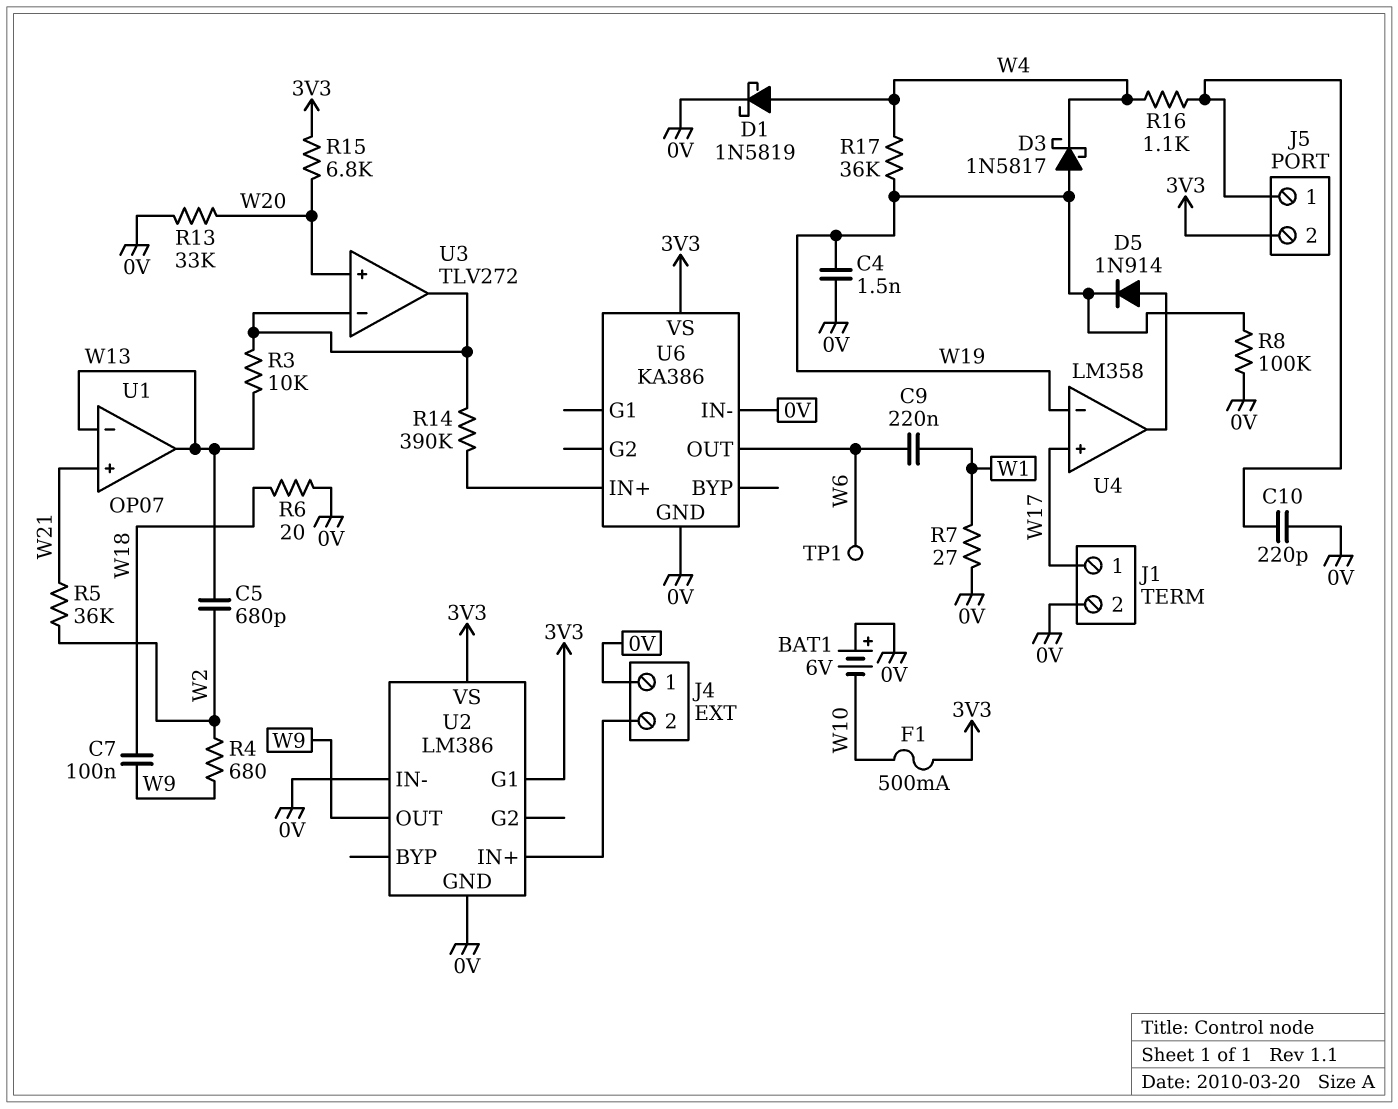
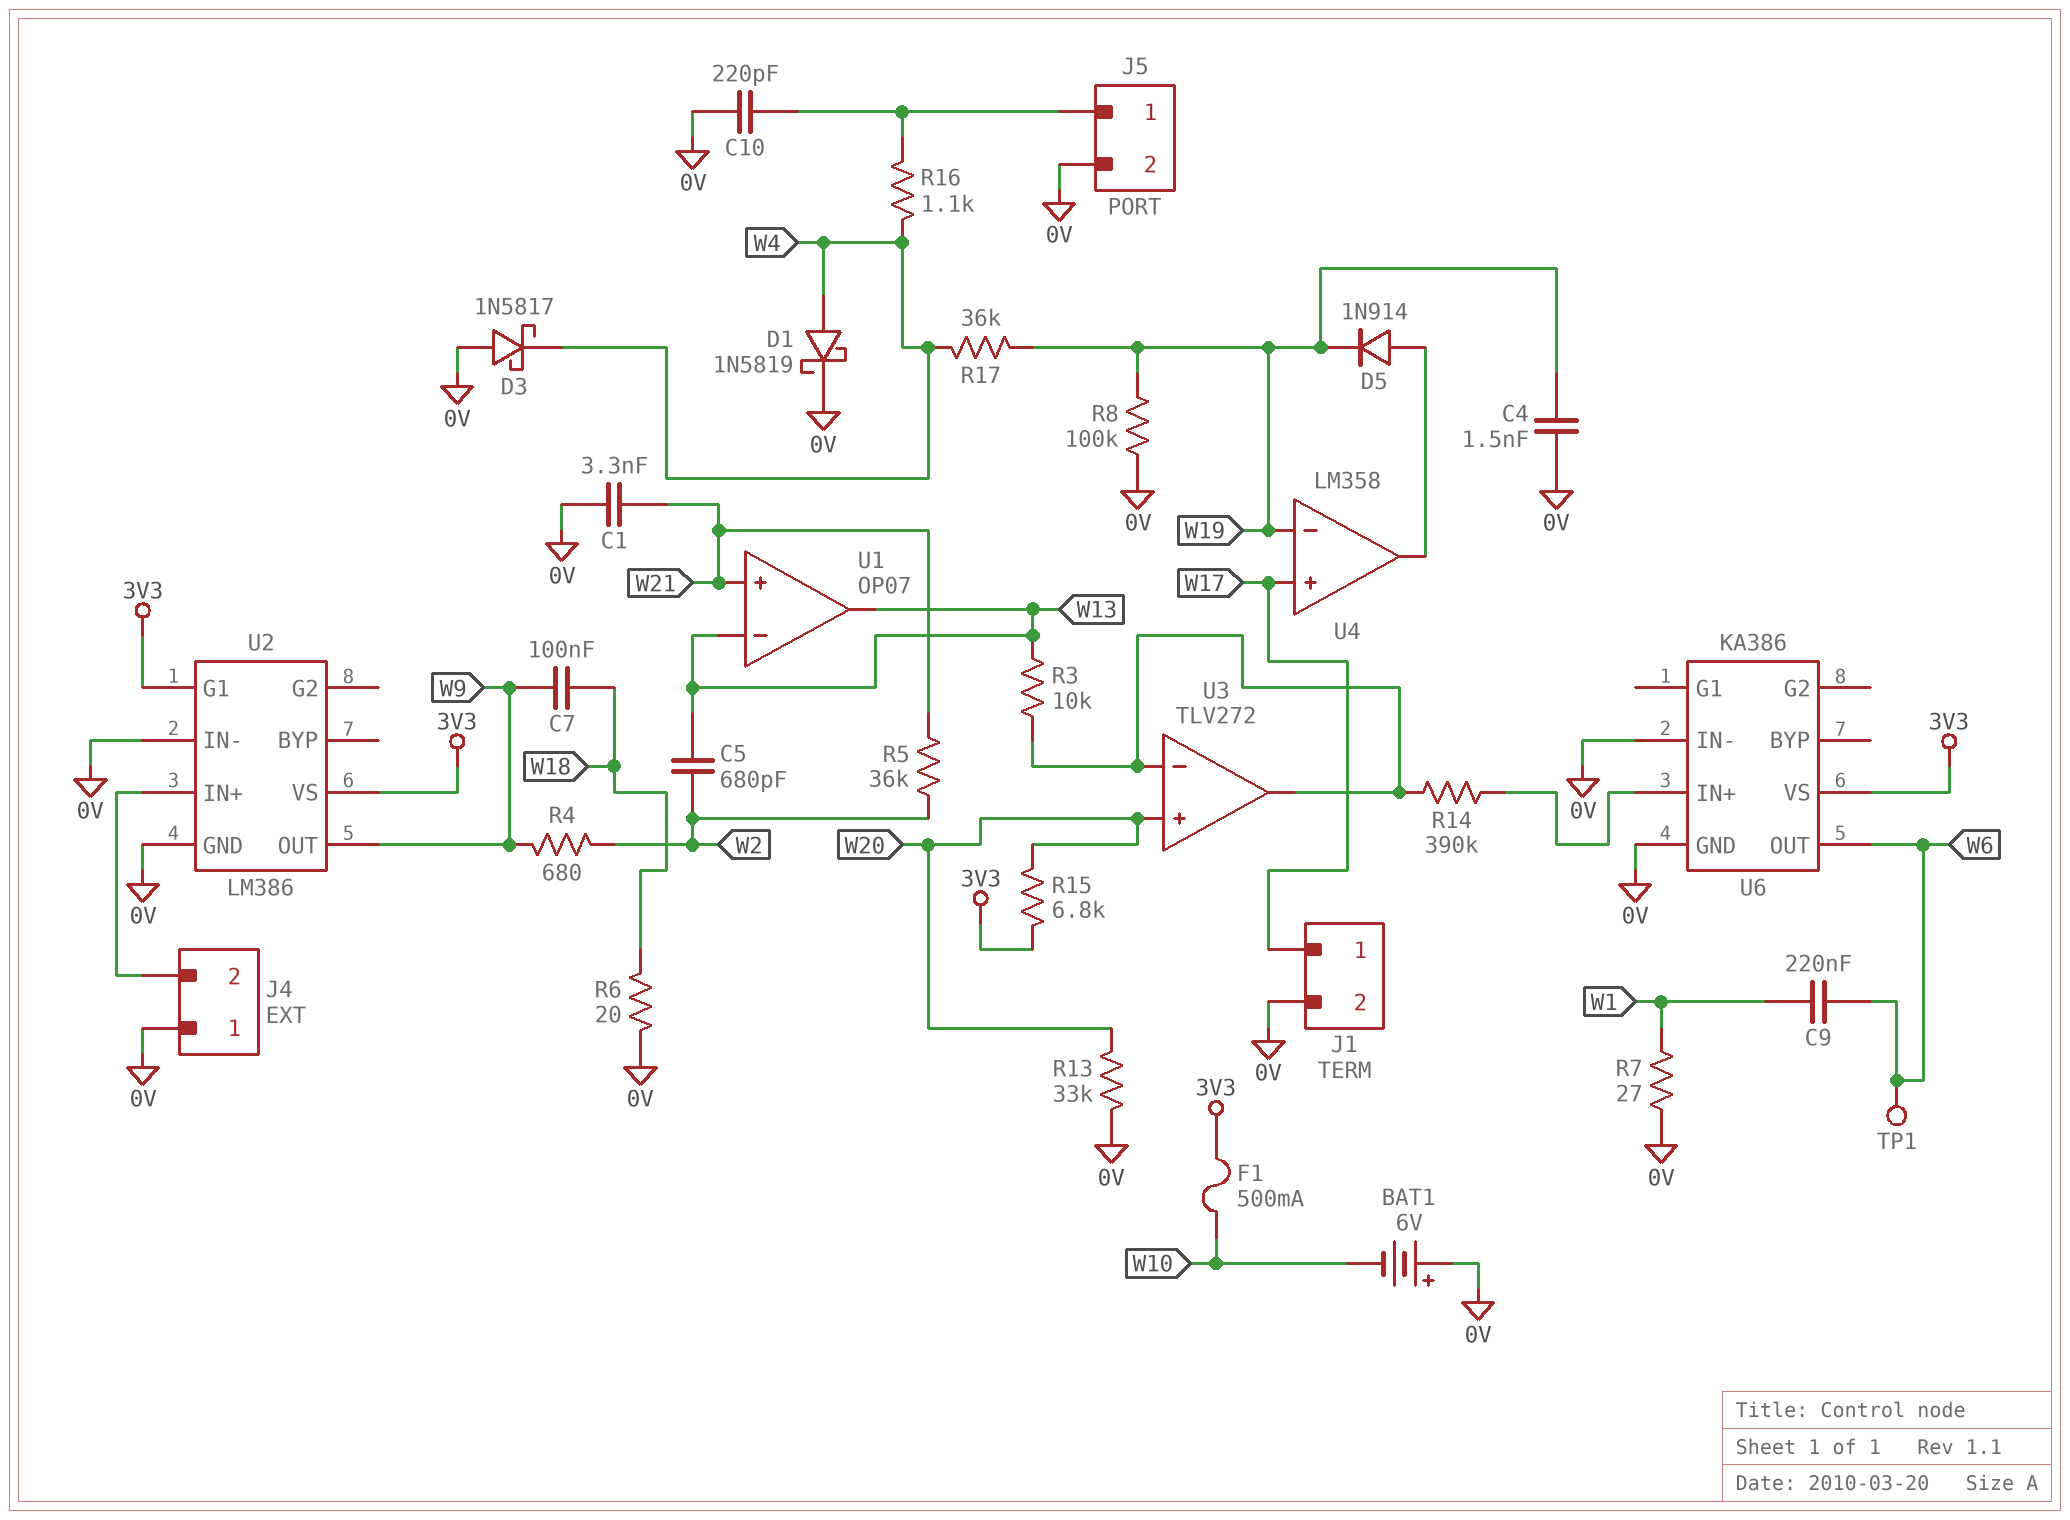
C1: none -> 3.3nF (0V, W21)
D3: schottky 1N5817 (A W19, K W4) -> schottky 1N5817 (A 0V, K W4)
J5 pin 2: 3V3 -> 0V

